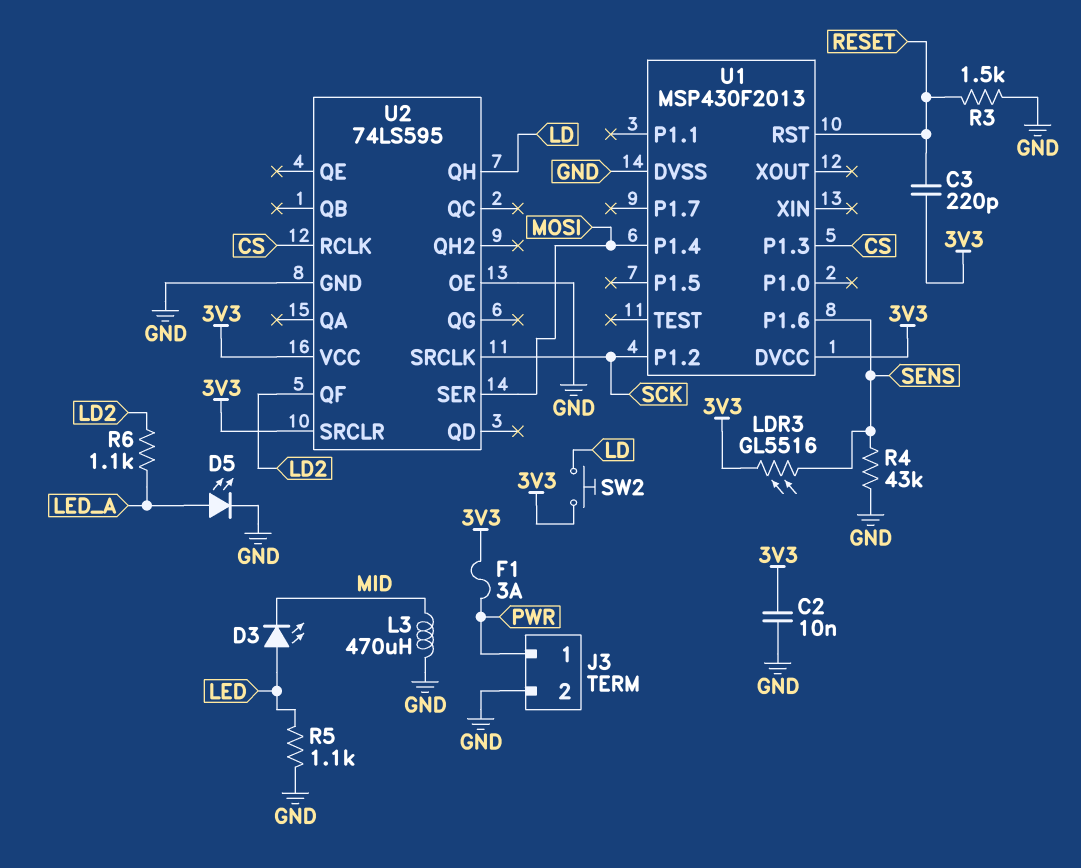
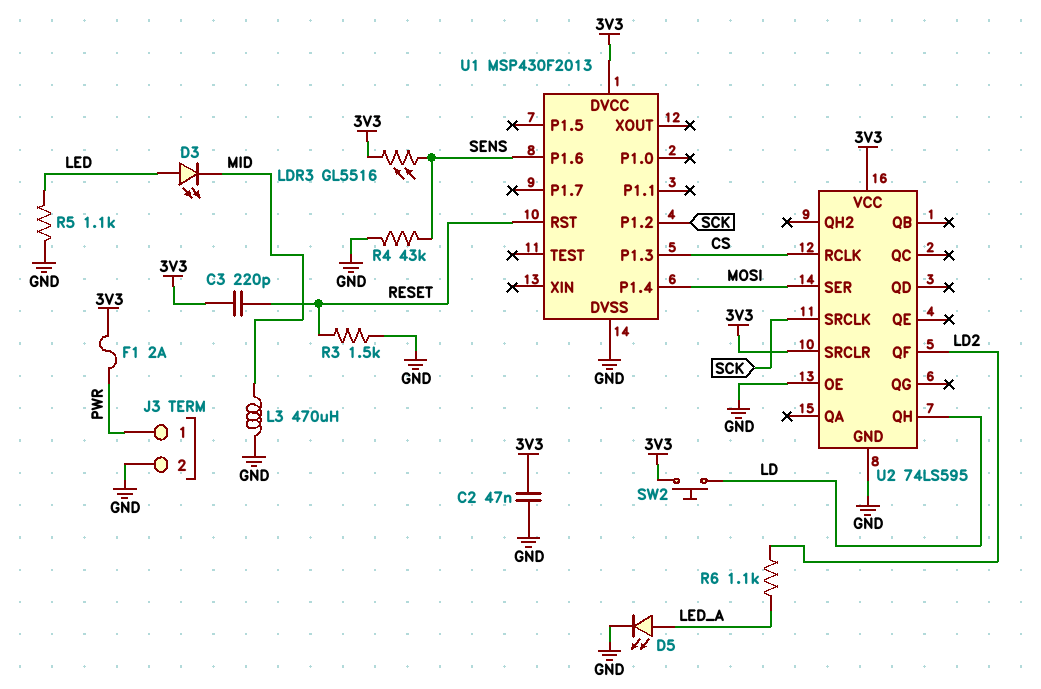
C2: 10nF (3V3, GND) -> 47nF (3V3, GND)
F1: 3A (3V3, PWR) -> 2A (3V3, PWR)

